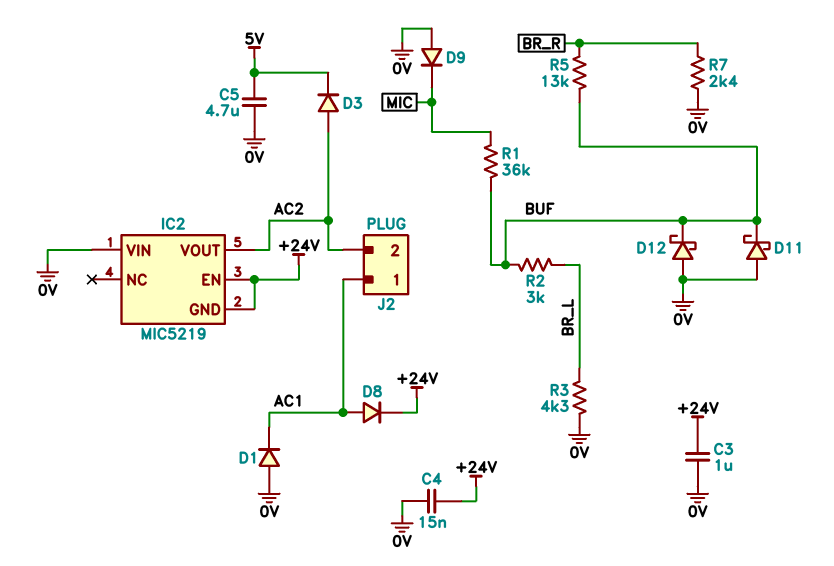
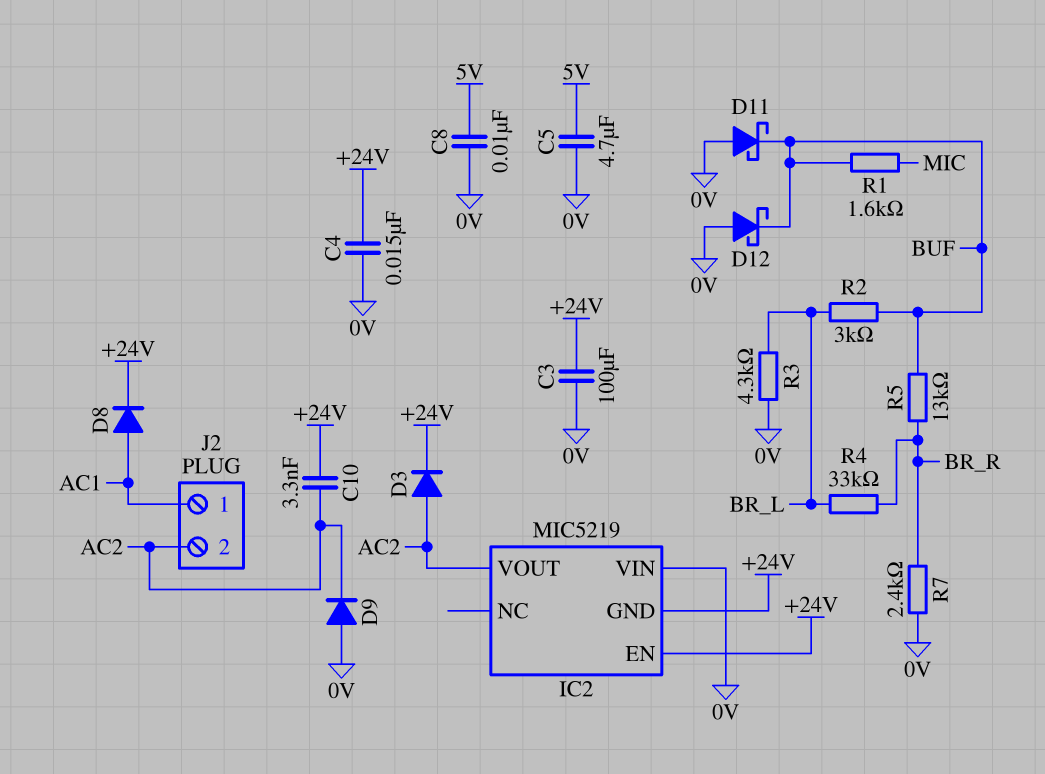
C3: 1uF (+24V, 0V) -> 100uF (+24V, 0V)
C8: none -> 10nF (0V, 5V)
C10: none -> 3.3nF (+24V, AC2)
D1: diode (A 0V, K AC1) -> none
D3: diode (A AC2, K 5V) -> diode (A AC2, K +24V)
D9: diode (A 0V, K MIC) -> diode (A 0V, K AC2)
R1: 36k (BUF, MIC) -> 1.6k (BUF, MIC)
R4: none -> 33k (BR_L, BR_R)

